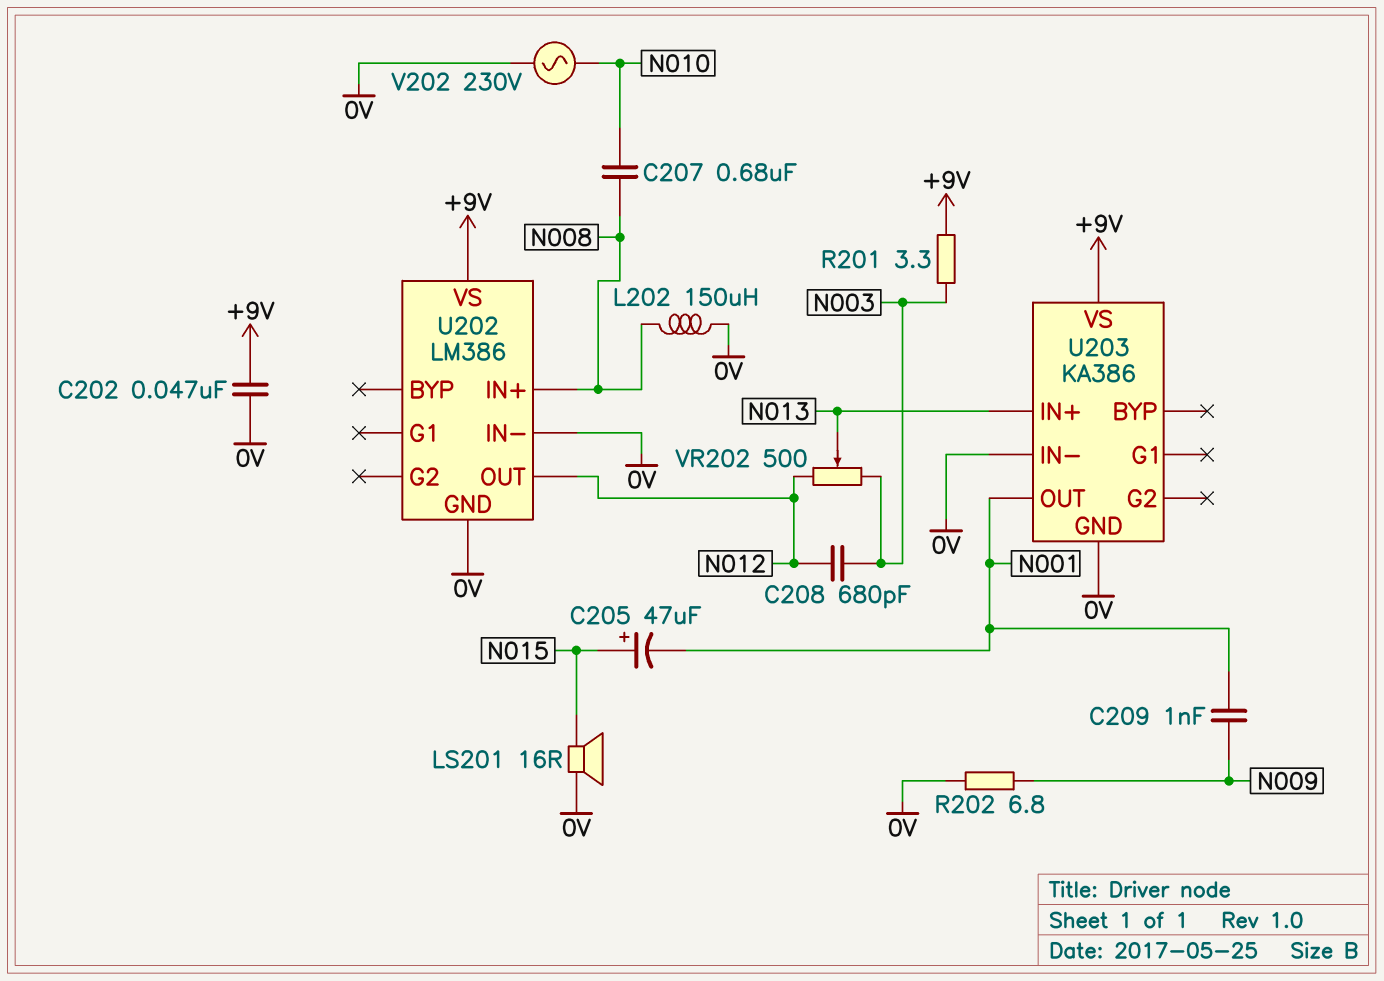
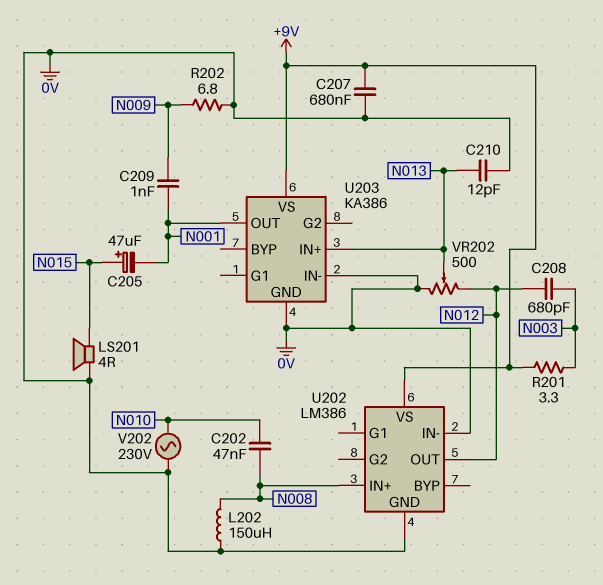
C202: 47nF (+9V, 0V) -> 47nF (N008, N010)
C207: 680nF (N008, N010) -> 680nF (+9V, 0V)
C210: none -> 12pF (0V, N013)
LS201: speaker 16R (0V, N015) -> speaker 4R (0V, N015)
VR202: 500 (N003, N012, wiper N013) -> 500 (0V, N012, wiper N013)

